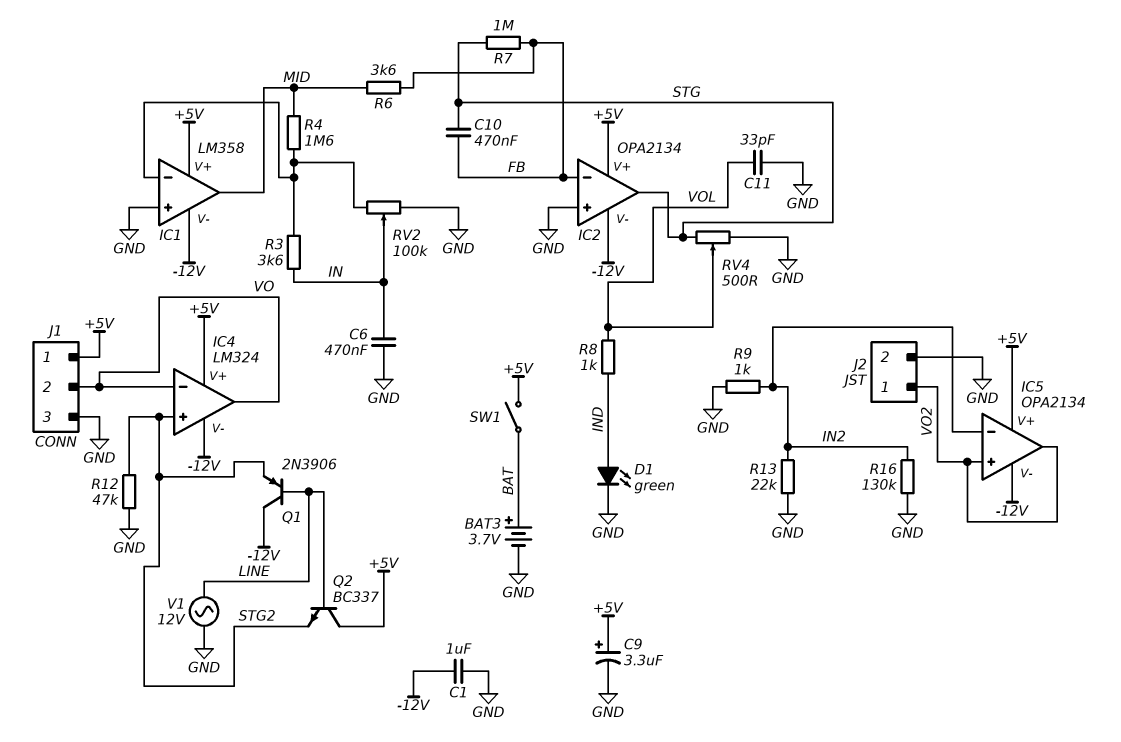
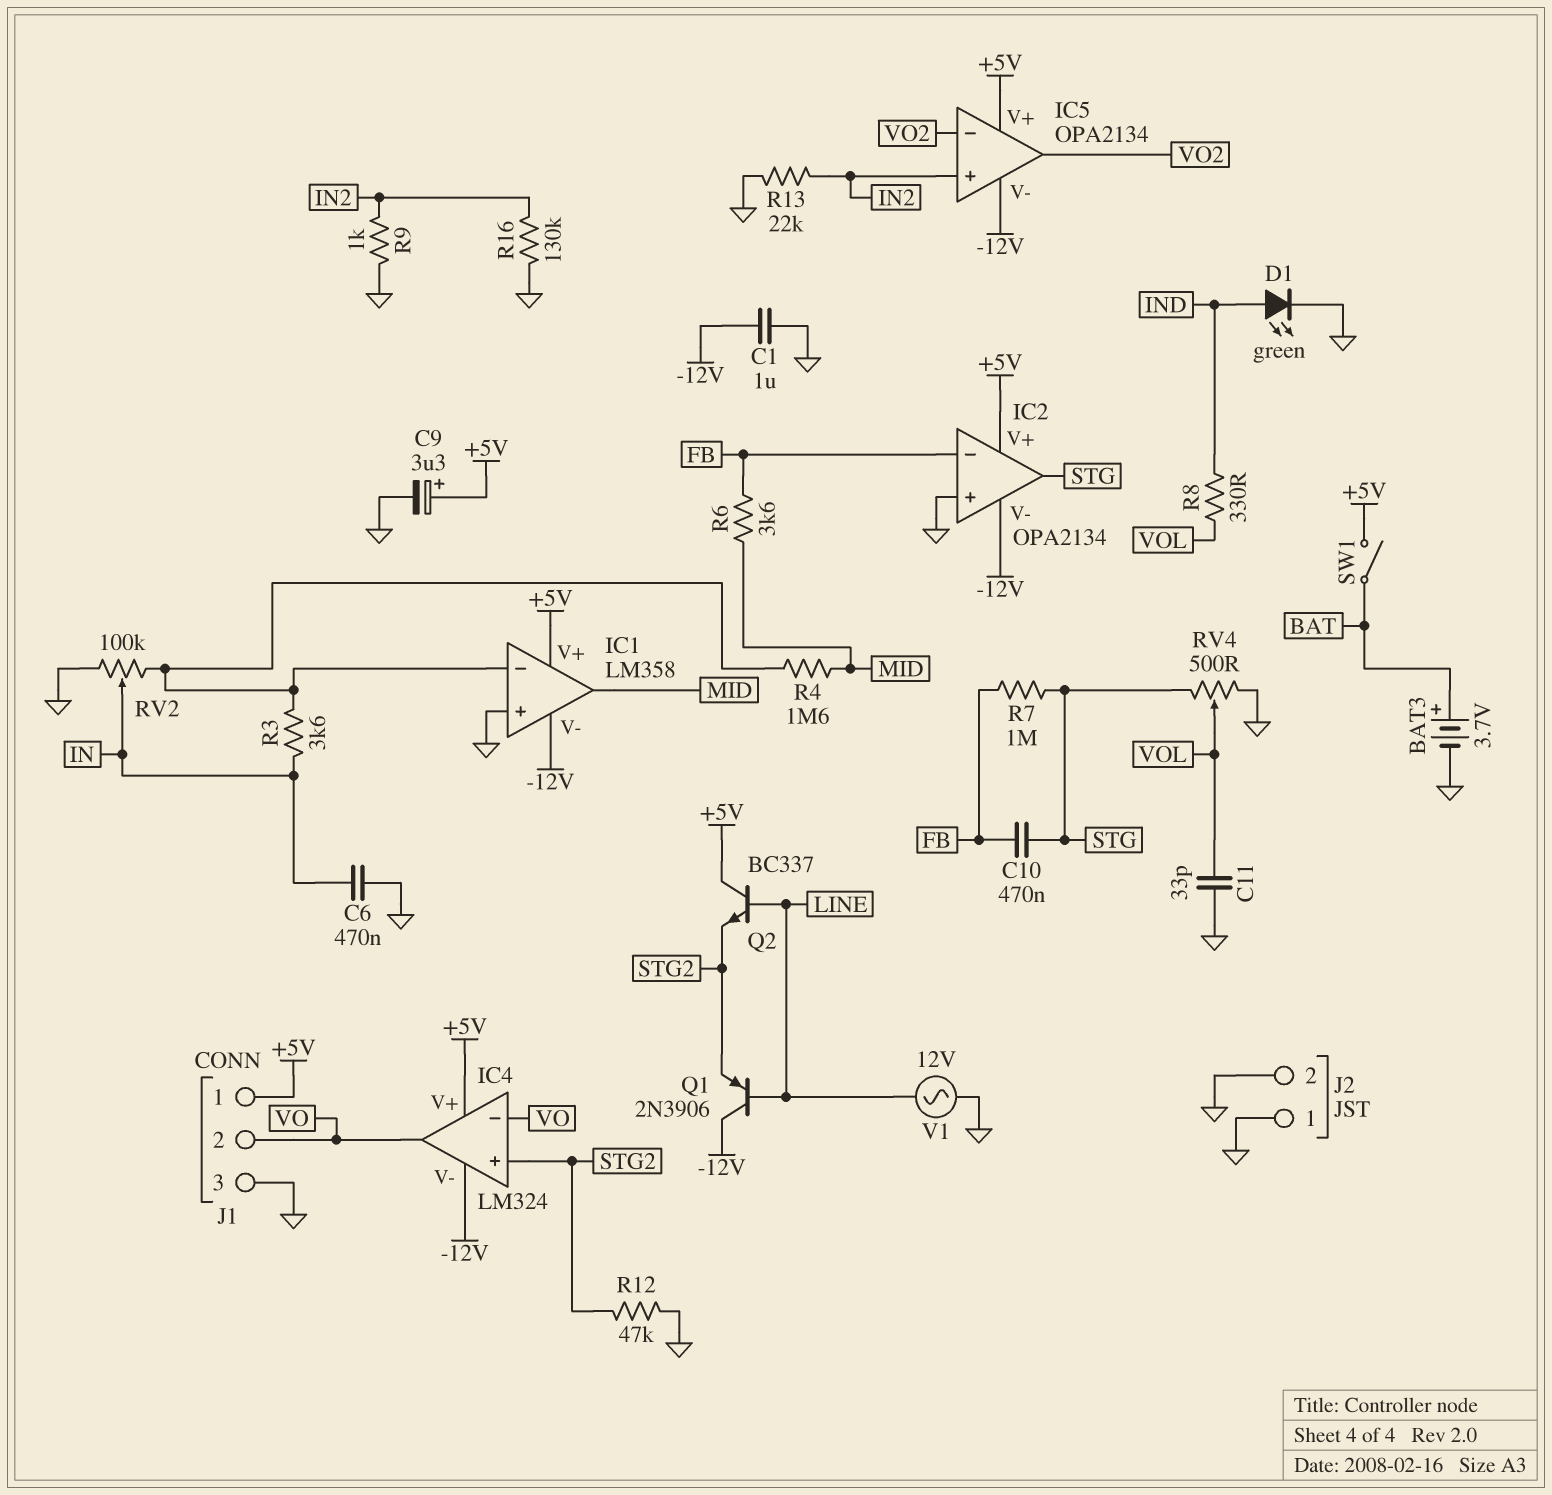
IC5 pin in+: VO2 -> IN2
IC5 pin in-: IN2 -> VO2
J2 pin 1: VO2 -> GND
R8: 1k (IND, VOL) -> 330 (IND, VOL)

